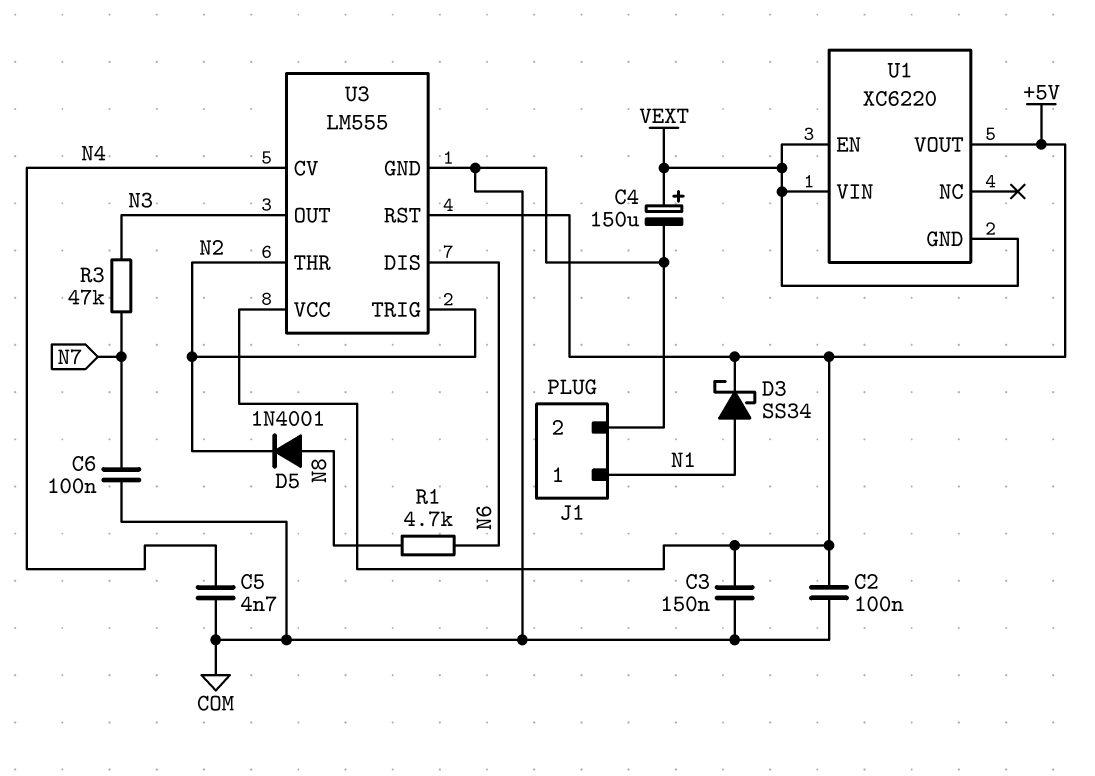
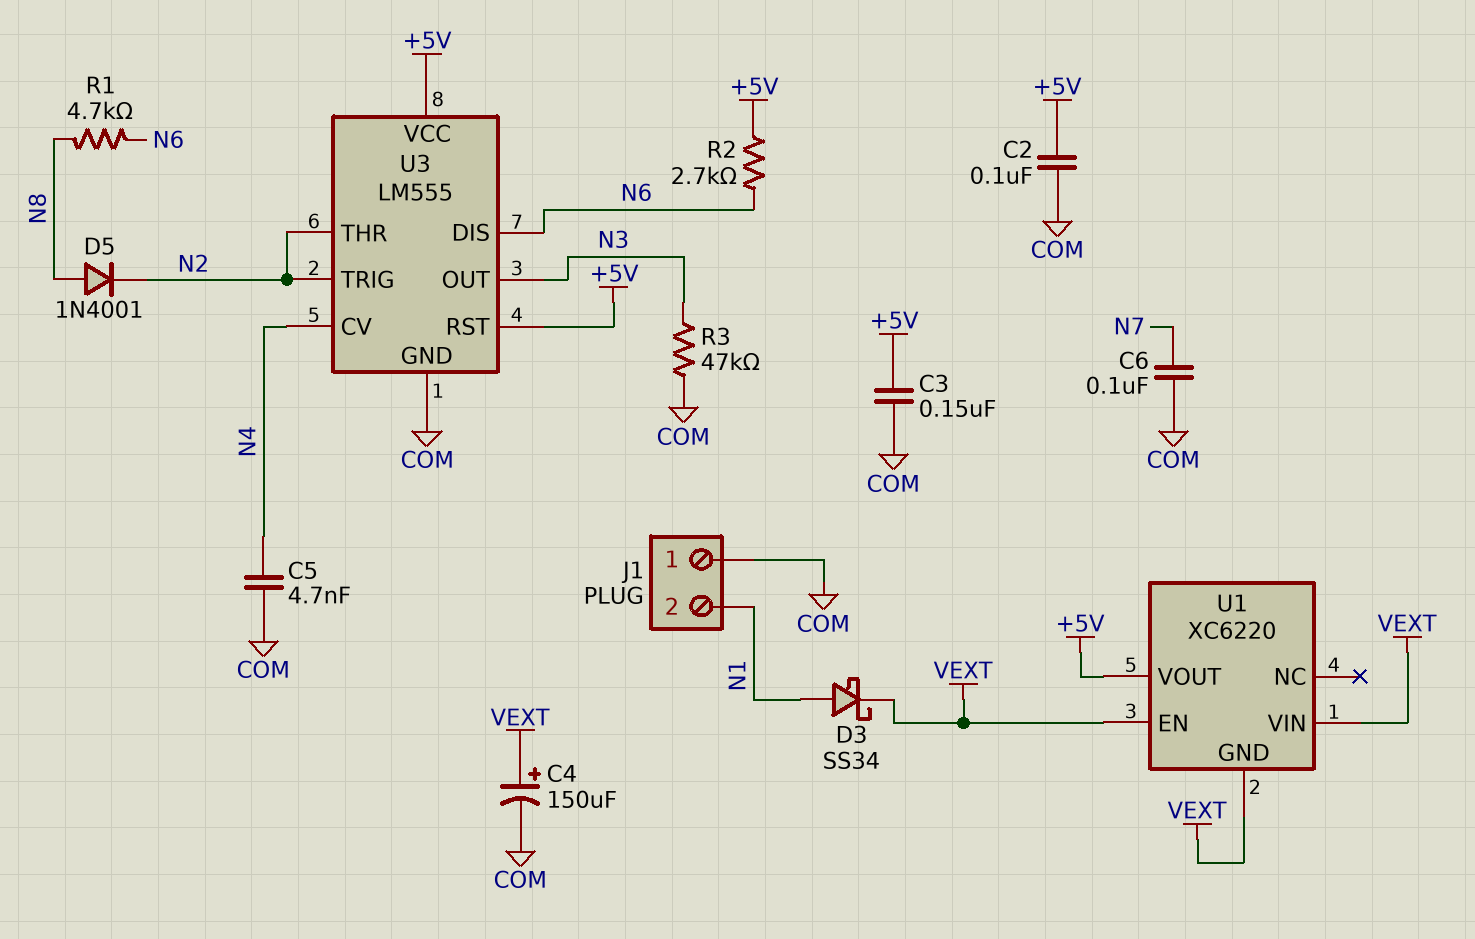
D3: schottky SS34 (A N1, K +5V) -> schottky SS34 (A N1, K VEXT)
J1 pin 1: N1 -> COM
J1 pin 2: COM -> N1
R2: none -> 2.7k (+5V, N6)
R3: 47k (N3, N7) -> 47k (COM, N3)

